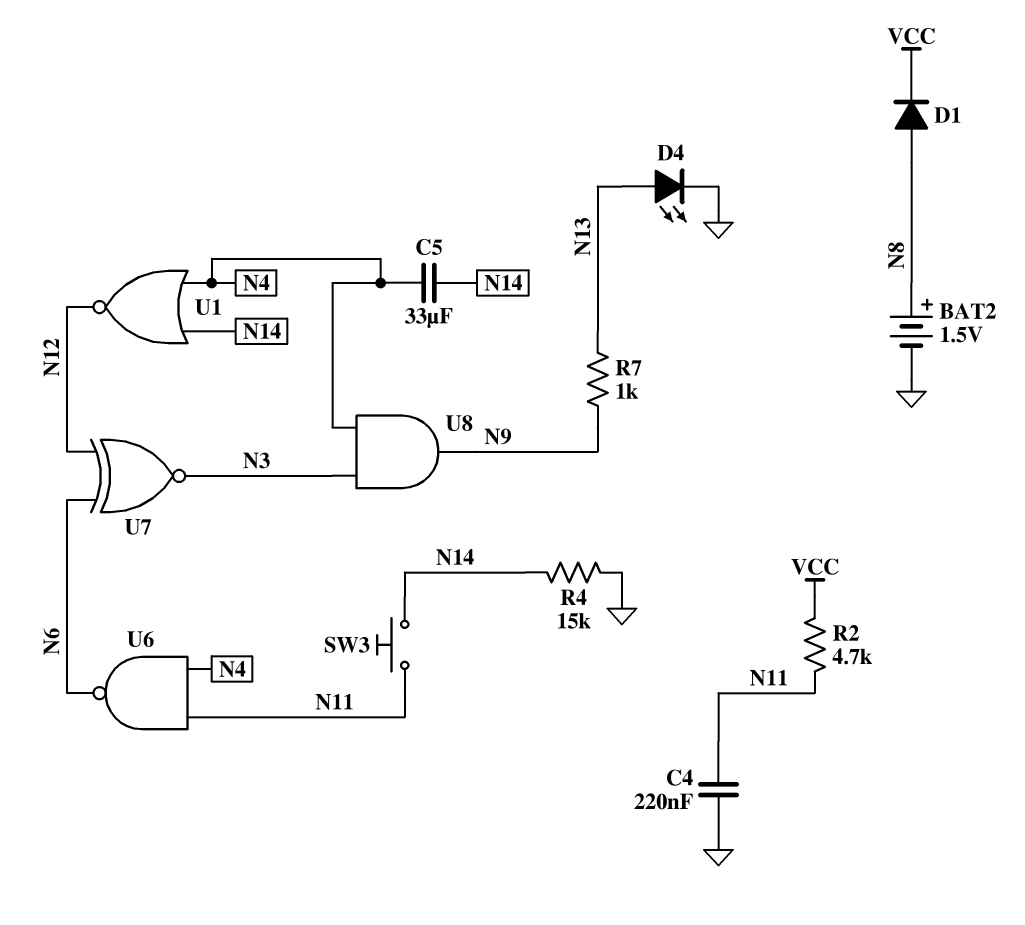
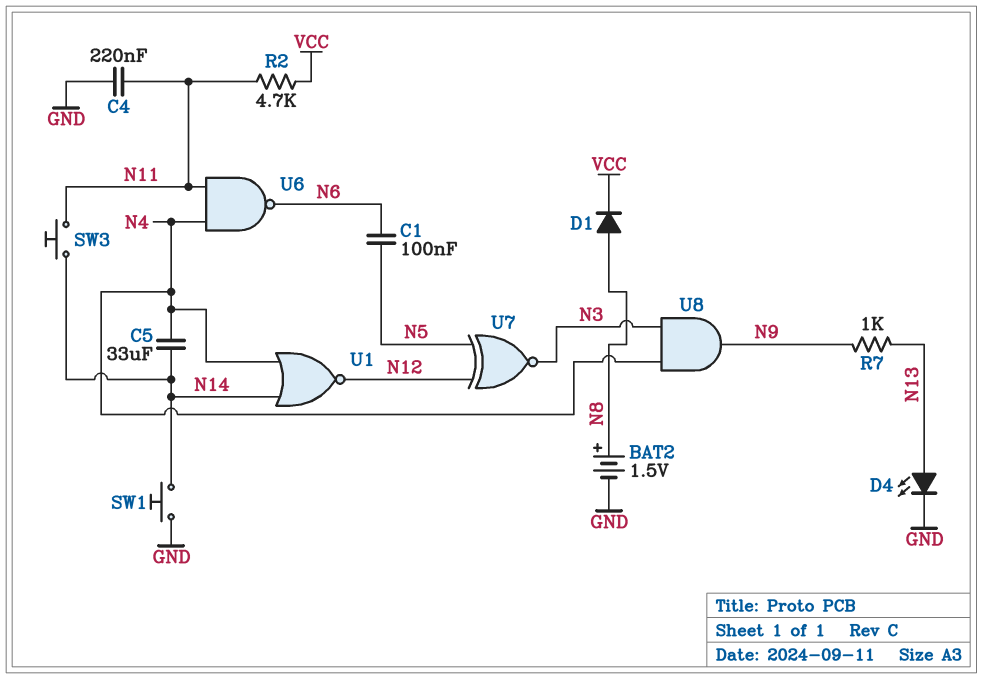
C1: none -> 100nF (N5, N6)
R4: 15k (GND, N14) -> none
SW1: none -> button (GND, N14)
U7: XNOR (in N6, in N12, out N3) -> XNOR (in N5, in N12, out N3)

